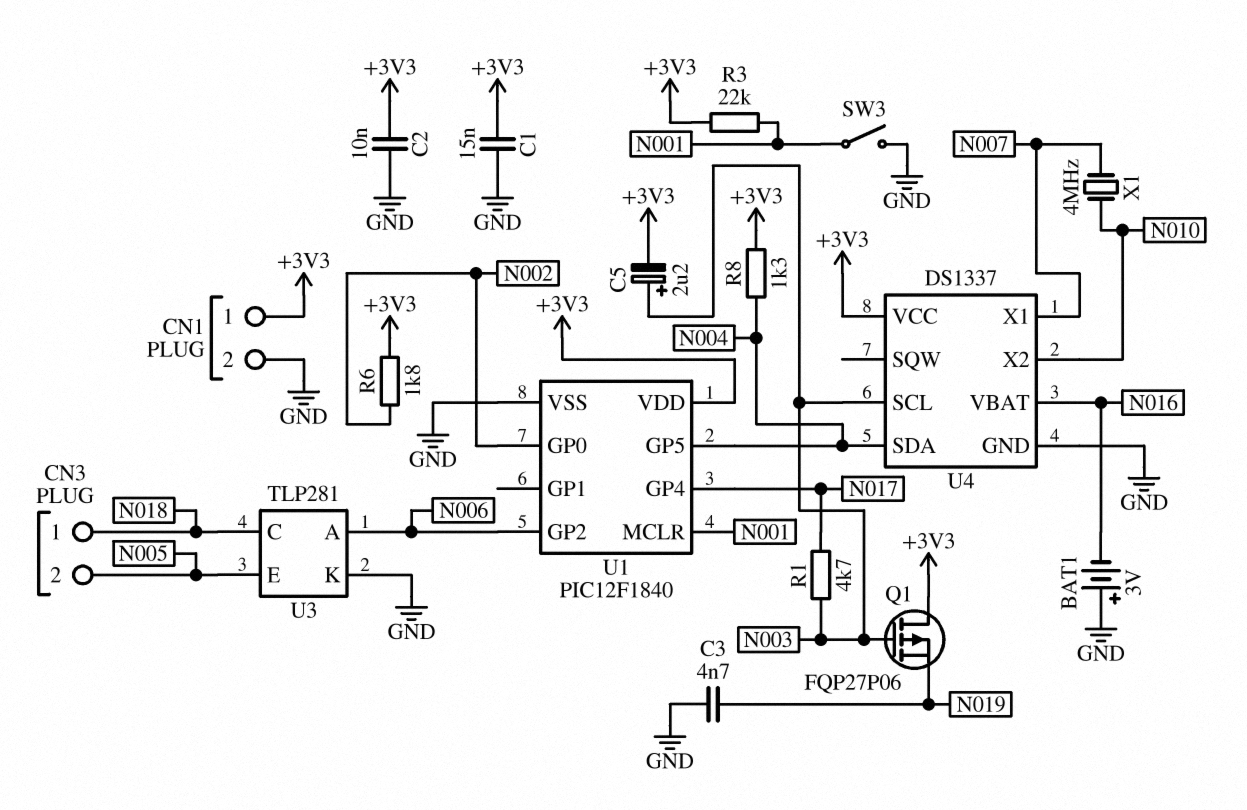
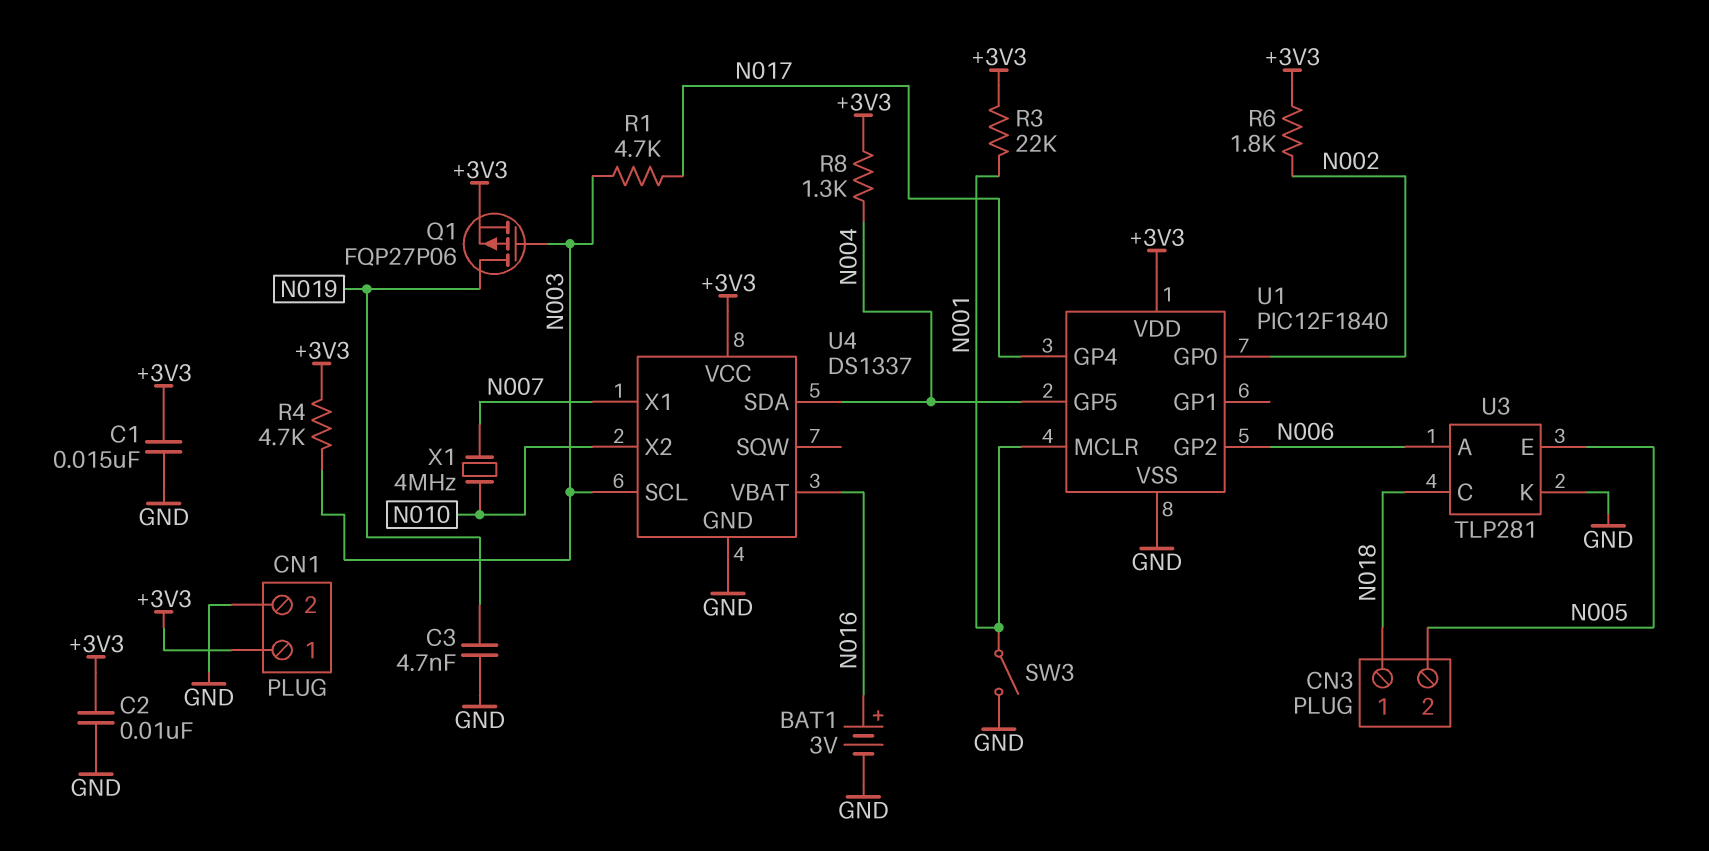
BAT1: 3V (plus GND, minus N016) -> 3V (plus N016, minus GND)
C5: 2.2uF (plus N003, minus +3V3) -> none
Q1: PMOS FQP27P06 (G N003, D +3V3, S N019) -> PMOS FQP27P06 (G N003, D N019, S +3V3)
R4: none -> 4.7k (+3V3, N003)

